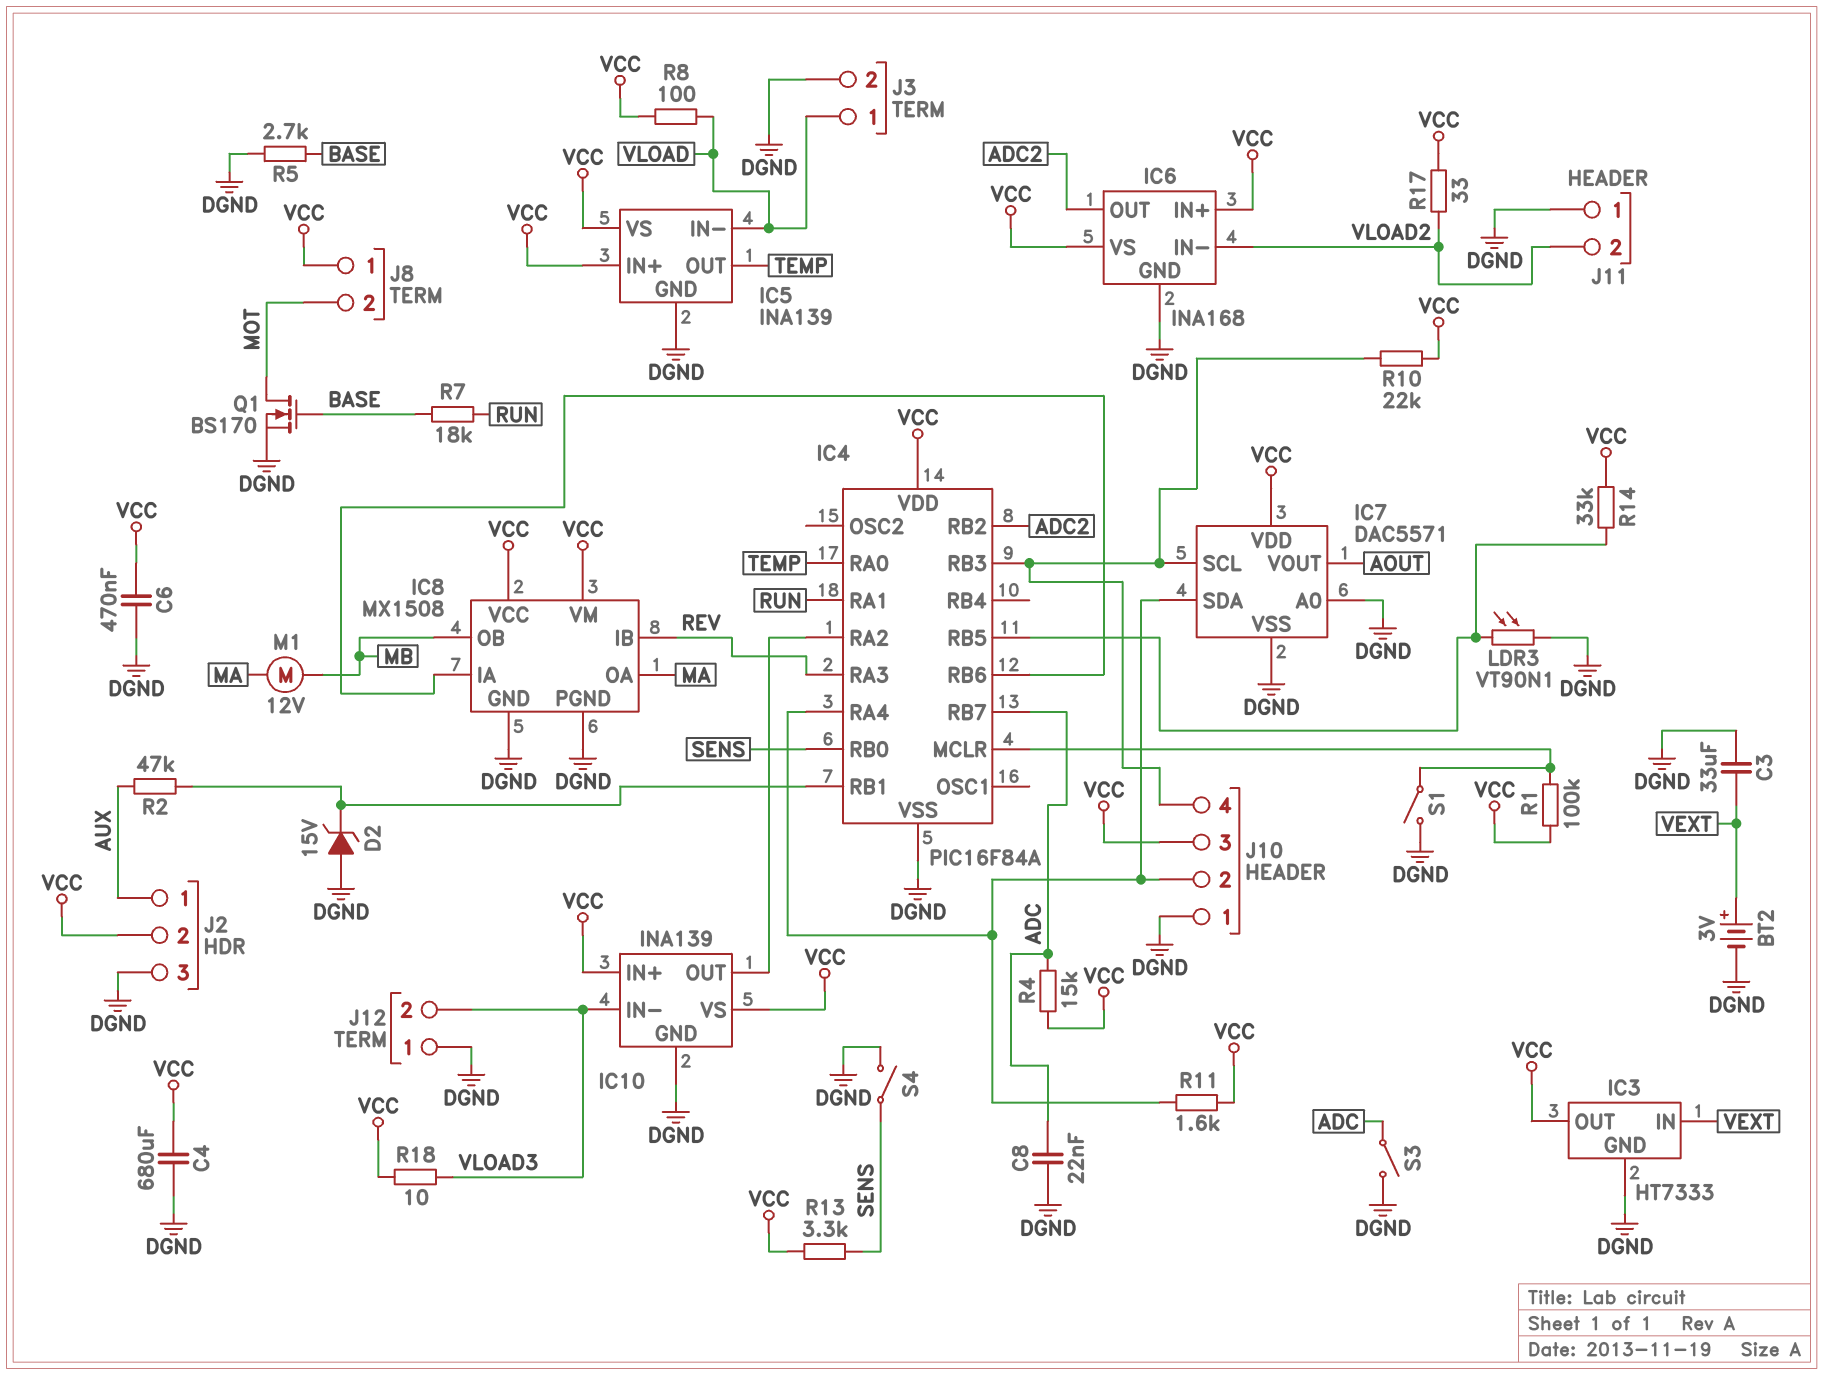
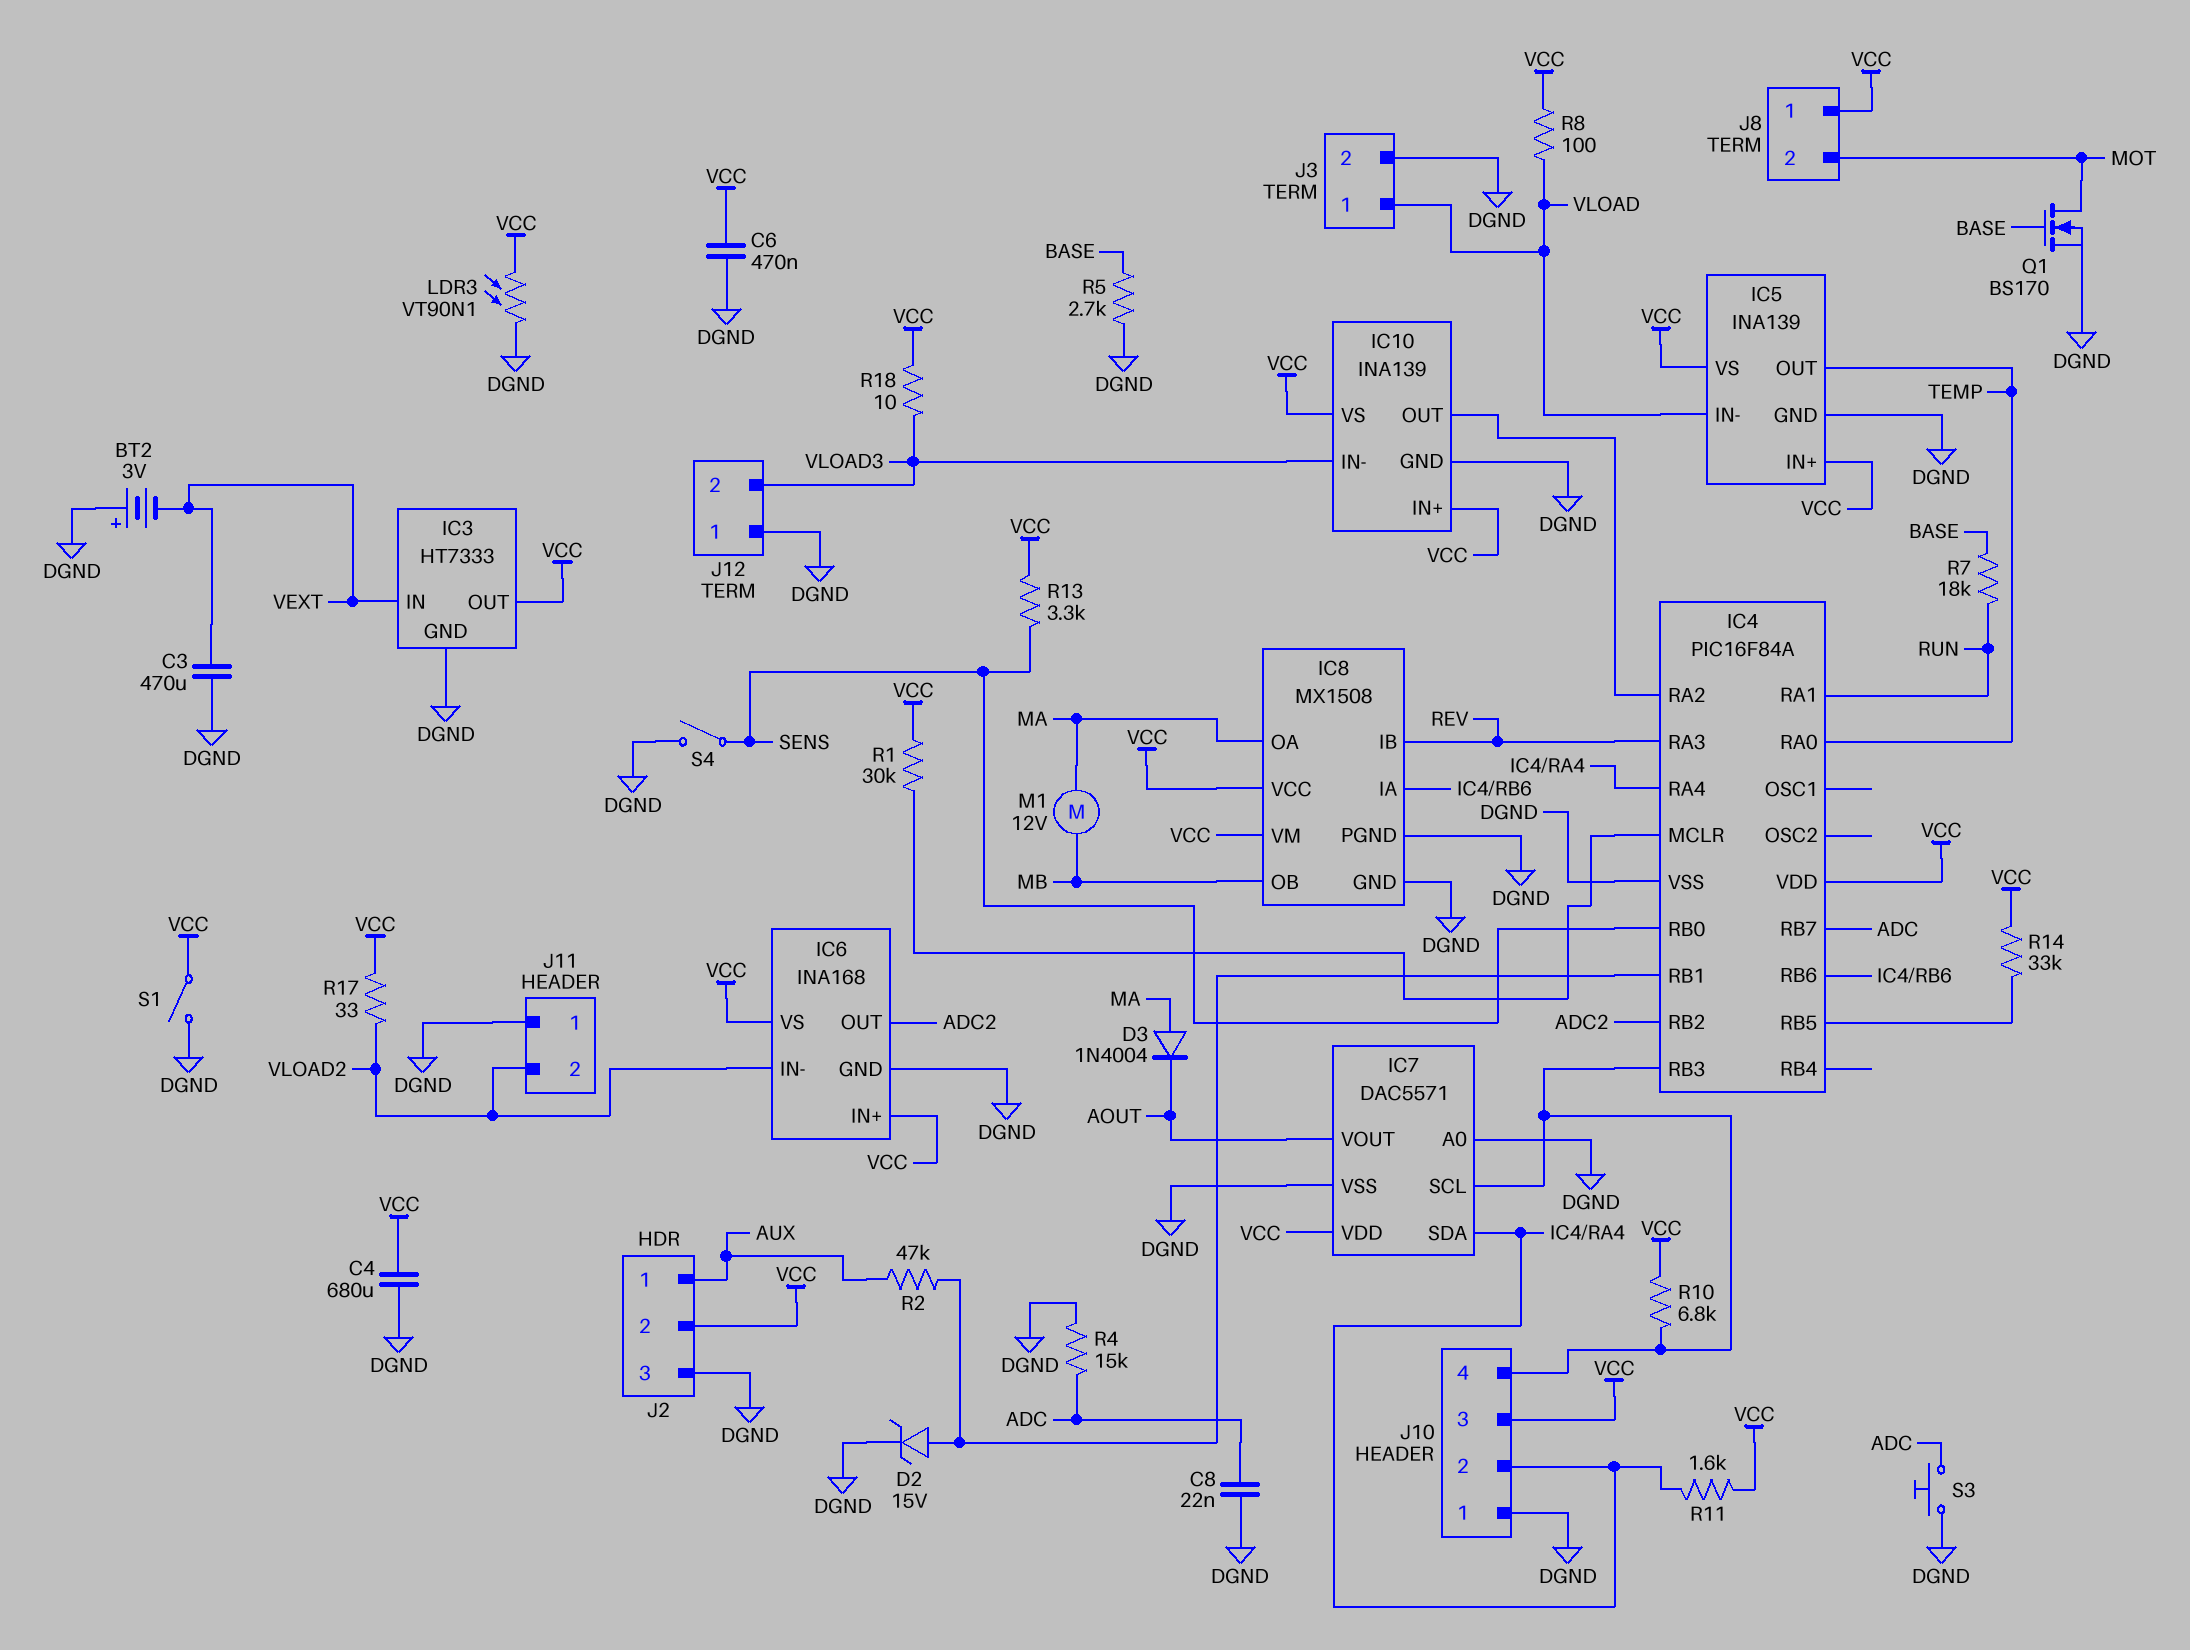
BT2: 3V (plus VEXT, minus DGND) -> 3V (plus DGND, minus VEXT)
C3: 33uF (DGND, VEXT) -> 470uF (DGND, VEXT)
D2: zener 15V (A DGND, K IC4/RB1) -> zener 15V (A IC4/RB1, K DGND)
D3: none -> diode 1N4004 (A MA, K AOUT)
LDR3: VT90N1 (DGND, IC4/RB5) -> VT90N1 (DGND, VCC)
R1: 100k (IC4/MCLR, VCC) -> 30k (IC4/MCLR, VCC)
R4: 15k (ADC, VCC) -> 15k (ADC, DGND)
R10: 22k (IC4/RB3, VCC) -> 6.8k (IC4/RB3, VCC)
S1: switch (DGND, IC4/MCLR) -> switch (DGND, VCC)
S3: switch (ADC, DGND) -> button (ADC, DGND)

